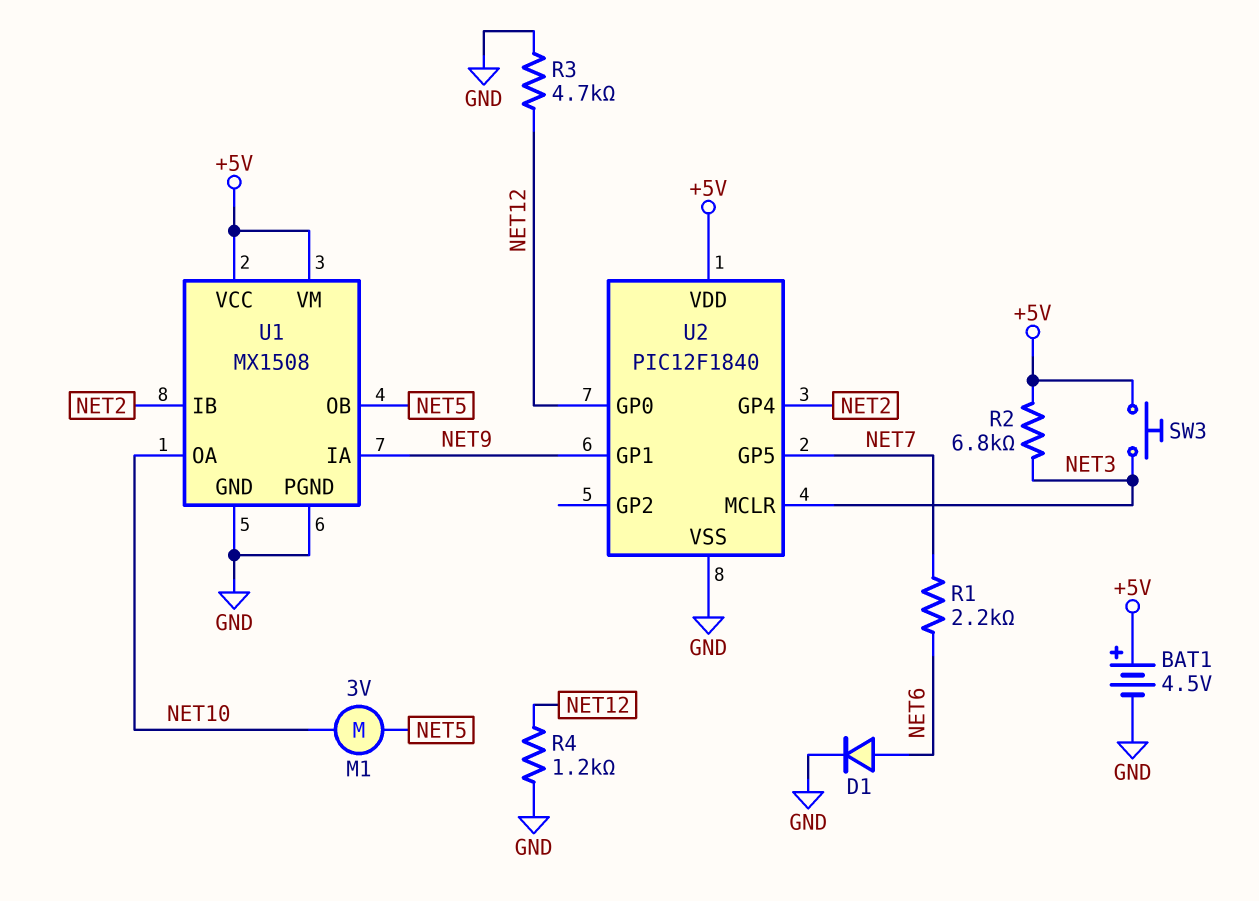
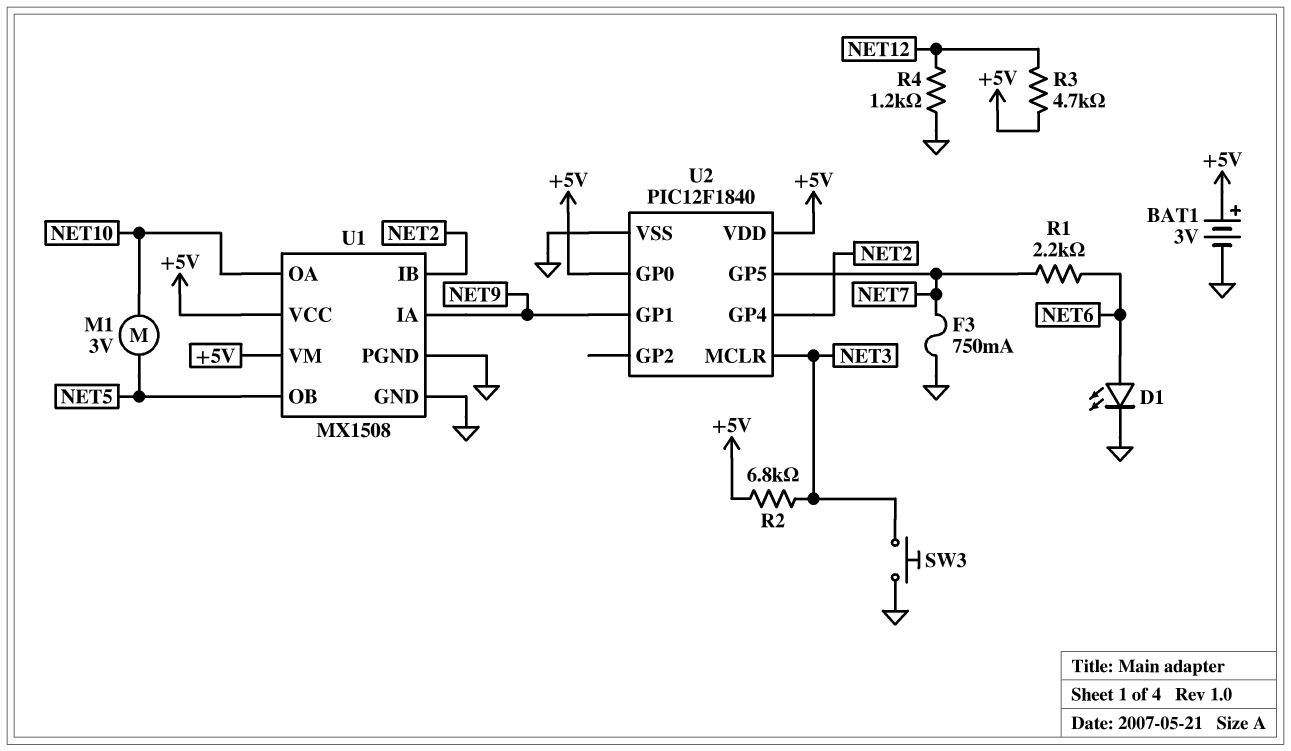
BAT1: 4.5V (plus +5V, minus GND) -> 3V (plus +5V, minus GND)
D1: diode (A NET6, K GND) -> LED (A NET6, K GND)
F3: none -> 750mA (GND, NET7)
R3: 4.7k (GND, NET12) -> 4.7k (+5V, NET12)
SW3: button (+5V, NET3) -> button (GND, NET3)
U2 pin GP0: NET12 -> +5V

